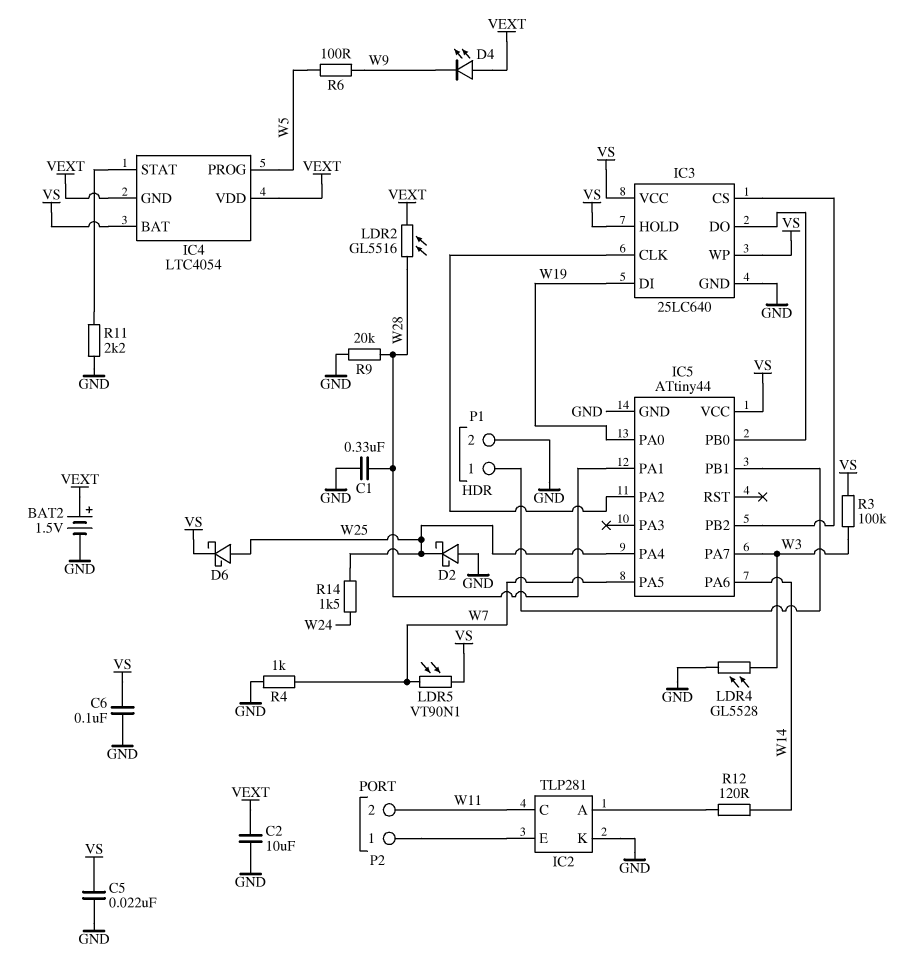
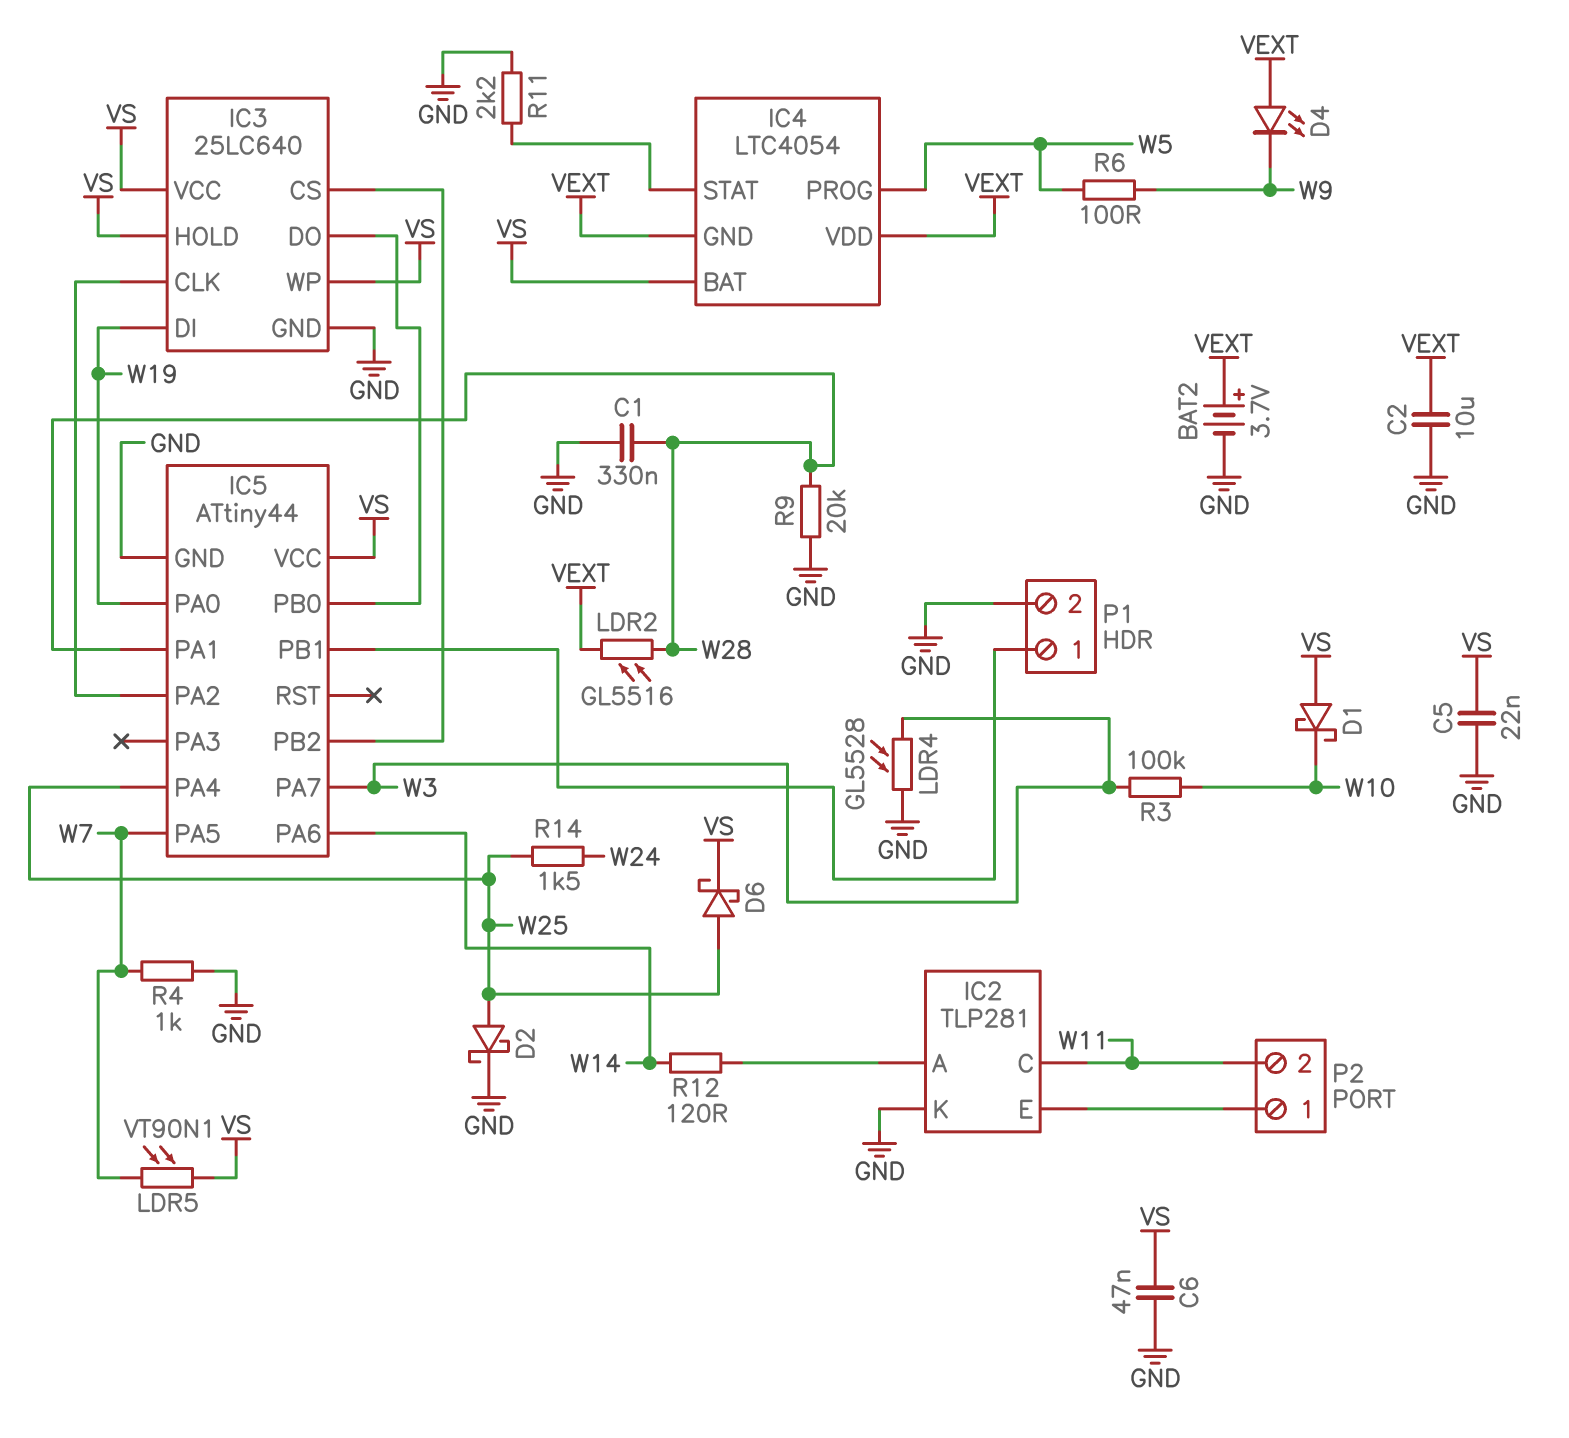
BAT2: 1.5V (plus VEXT, minus GND) -> 3.7V (plus VEXT, minus GND)
C6: 100nF (GND, VS) -> 47nF (GND, VS)
D1: none -> schottky (A VS, K W10)
D2: schottky (A GND, K W25) -> schottky (A W25, K GND)
R3: 100k (VS, W3) -> 100k (W3, W10)

